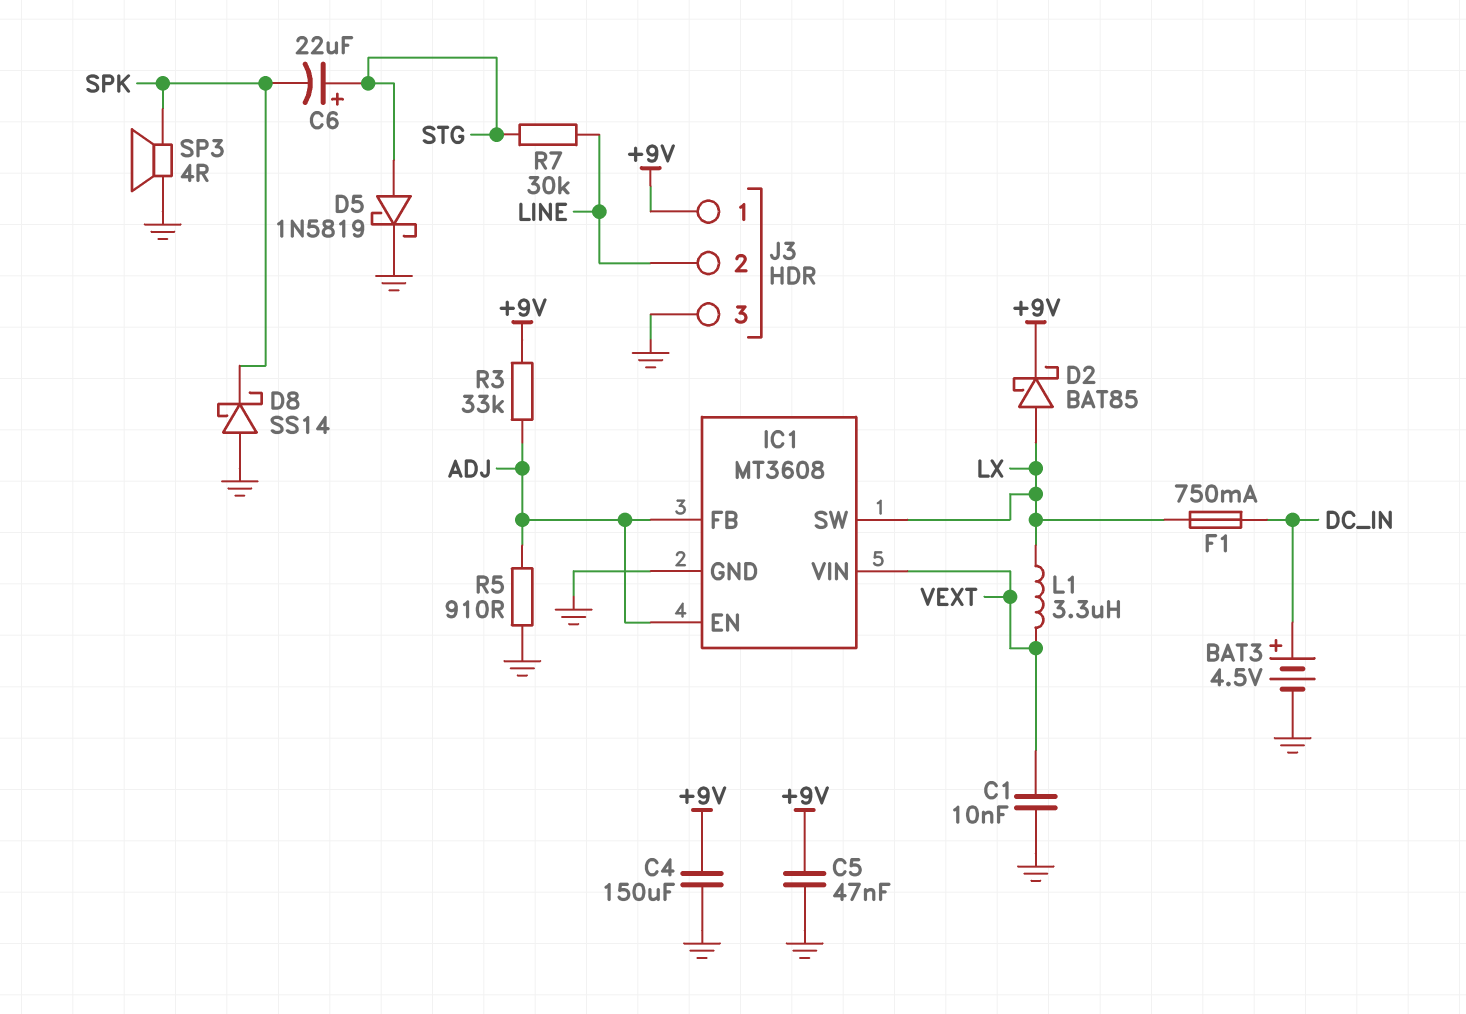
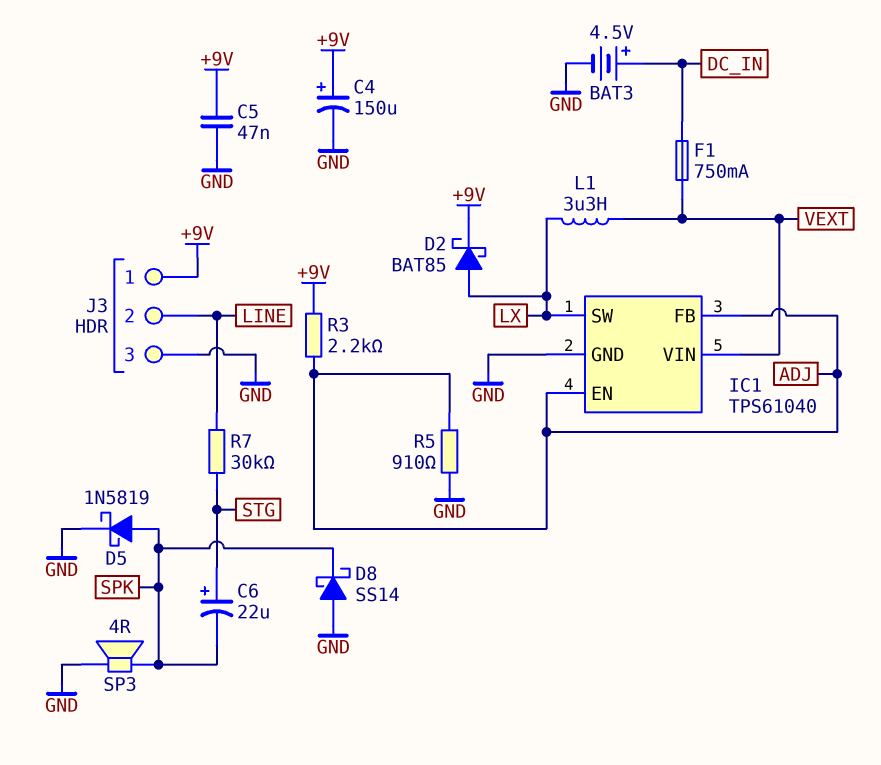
C1: 10nF (GND, VEXT) -> none
C4: 150uF (+9V, GND) -> 150uF (plus +9V, minus GND)
D5: schottky 1N5819 (A STG, K GND) -> schottky 1N5819 (A SPK, K GND)
F1: 750mA (DC_IN, LX) -> 750mA (DC_IN, VEXT)
IC1: MT3608 -> TPS61040
R3: 33k (+9V, ADJ) -> 2.2k (+9V, ADJ)

